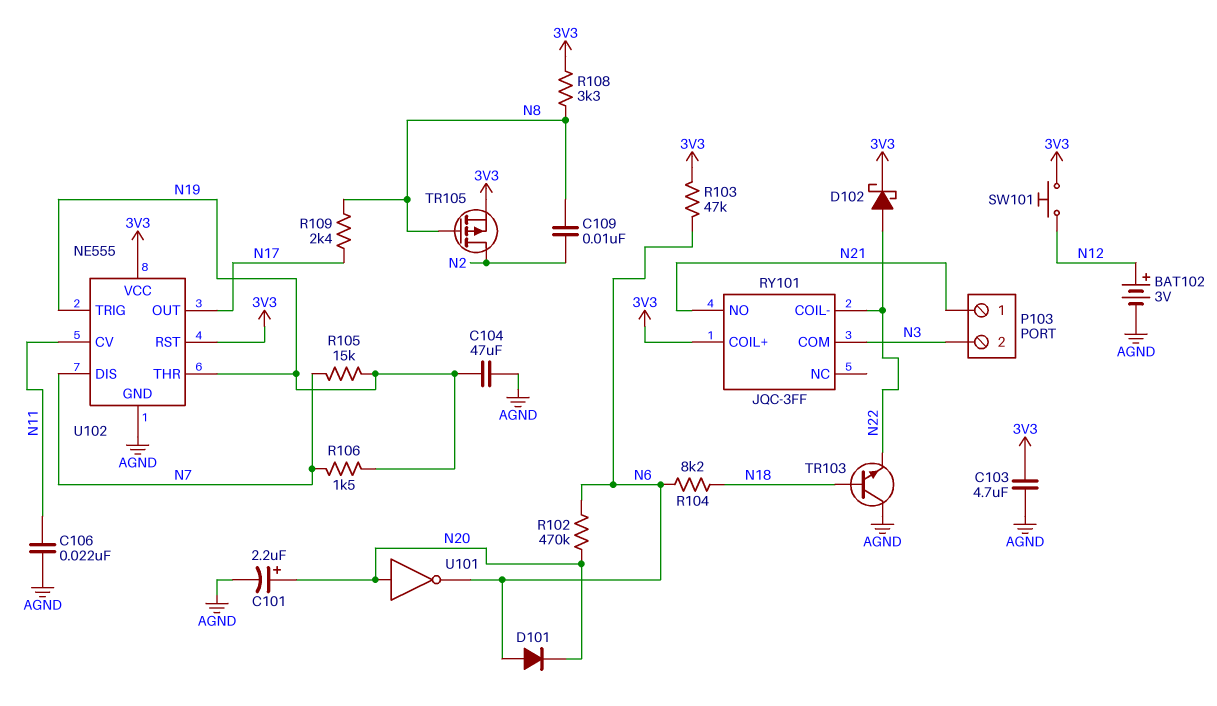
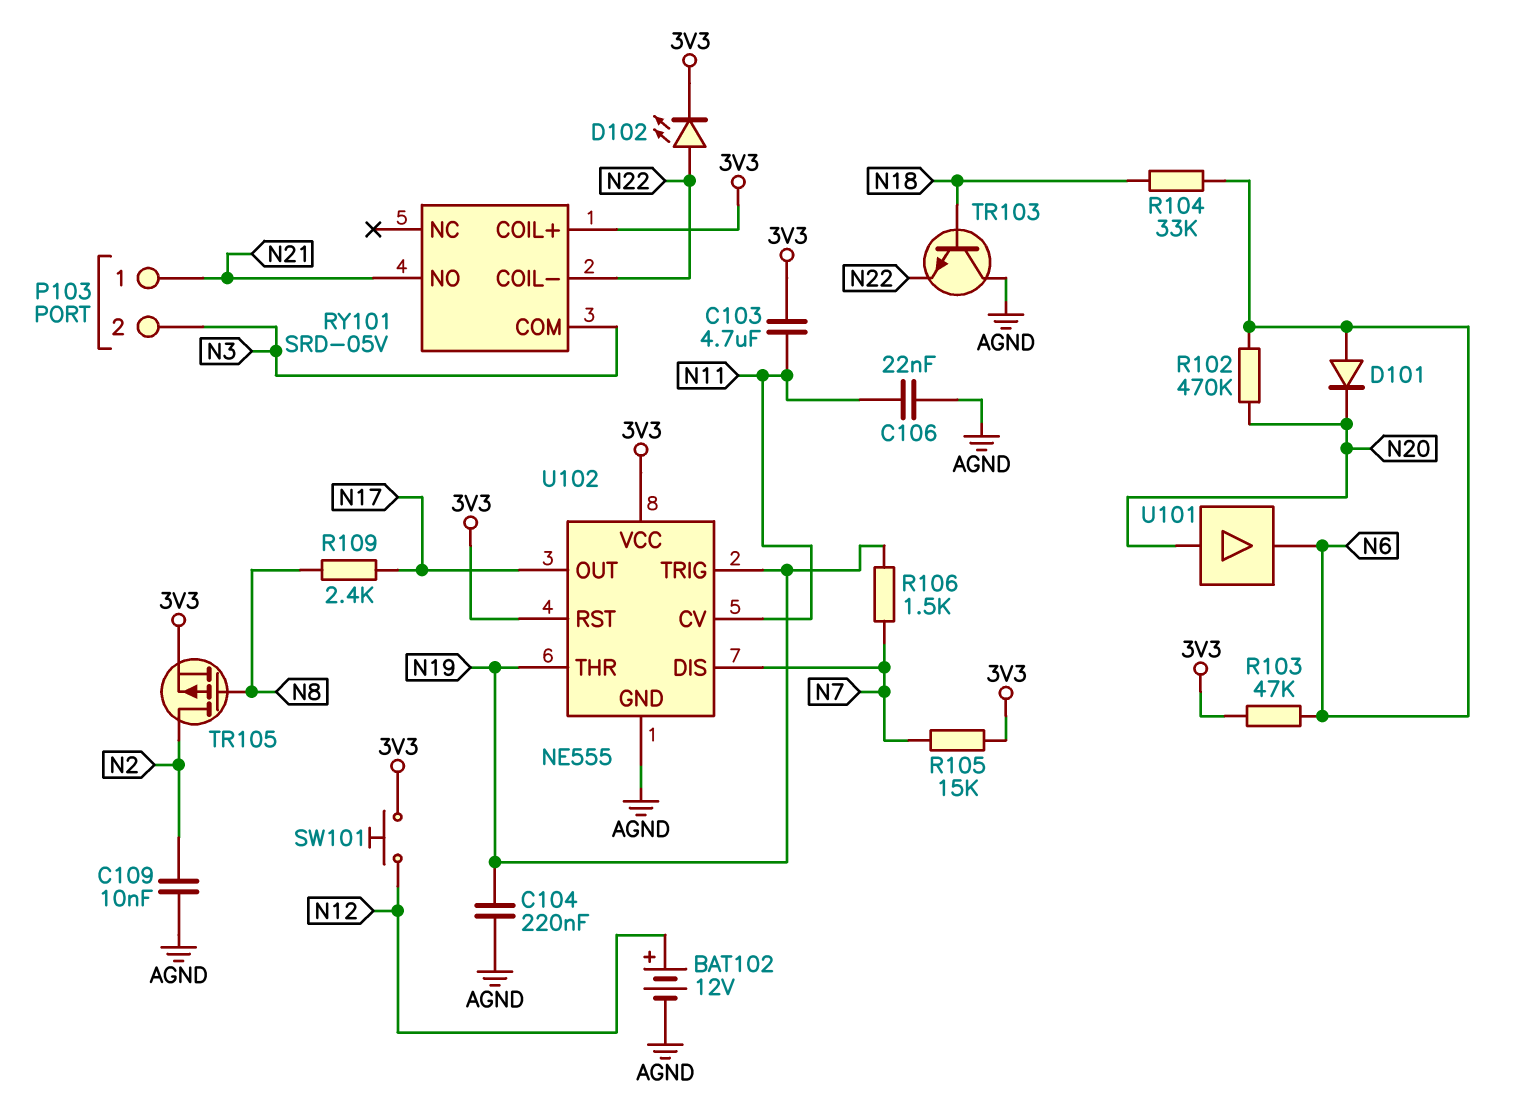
BAT102: 3V (plus N12, minus AGND) -> 12V (plus N12, minus AGND)
C101: 2.2uF (plus N20, minus AGND) -> none
C103: 4.7uF (3V3, AGND) -> 4.7uF (3V3, N11)
C104: 47uF (AGND, N19) -> 220nF (AGND, N19)
C109: 10nF (N2, N8) -> 10nF (AGND, N2)
D102: schottky (A N22, K 3V3) -> LED (A N22, K 3V3)
R104: 8.2k (N6, N18) -> 33k (N6, N18)
R105: 15k (N7, N19) -> 15k (3V3, N7)
R108: 3.3k (3V3, N8) -> none
RY101: JQC-3FF -> SRD-05V
U101: NOT (in N20, out N6) -> buffer (in N20, out N6)

